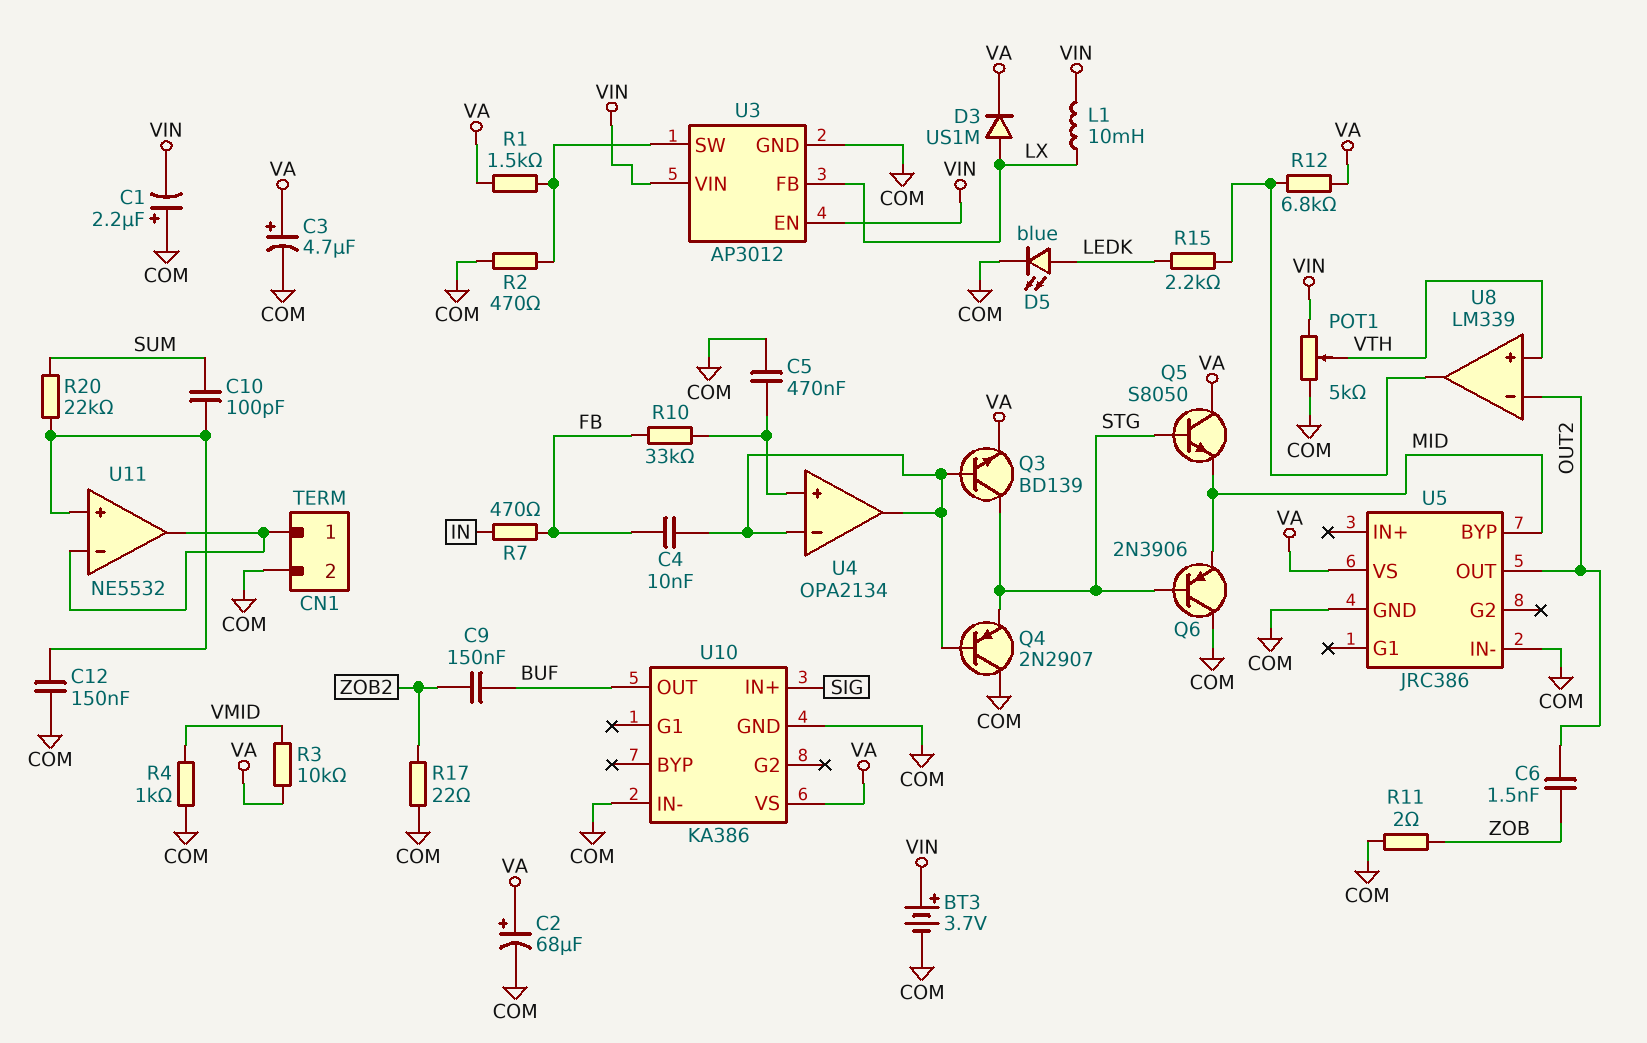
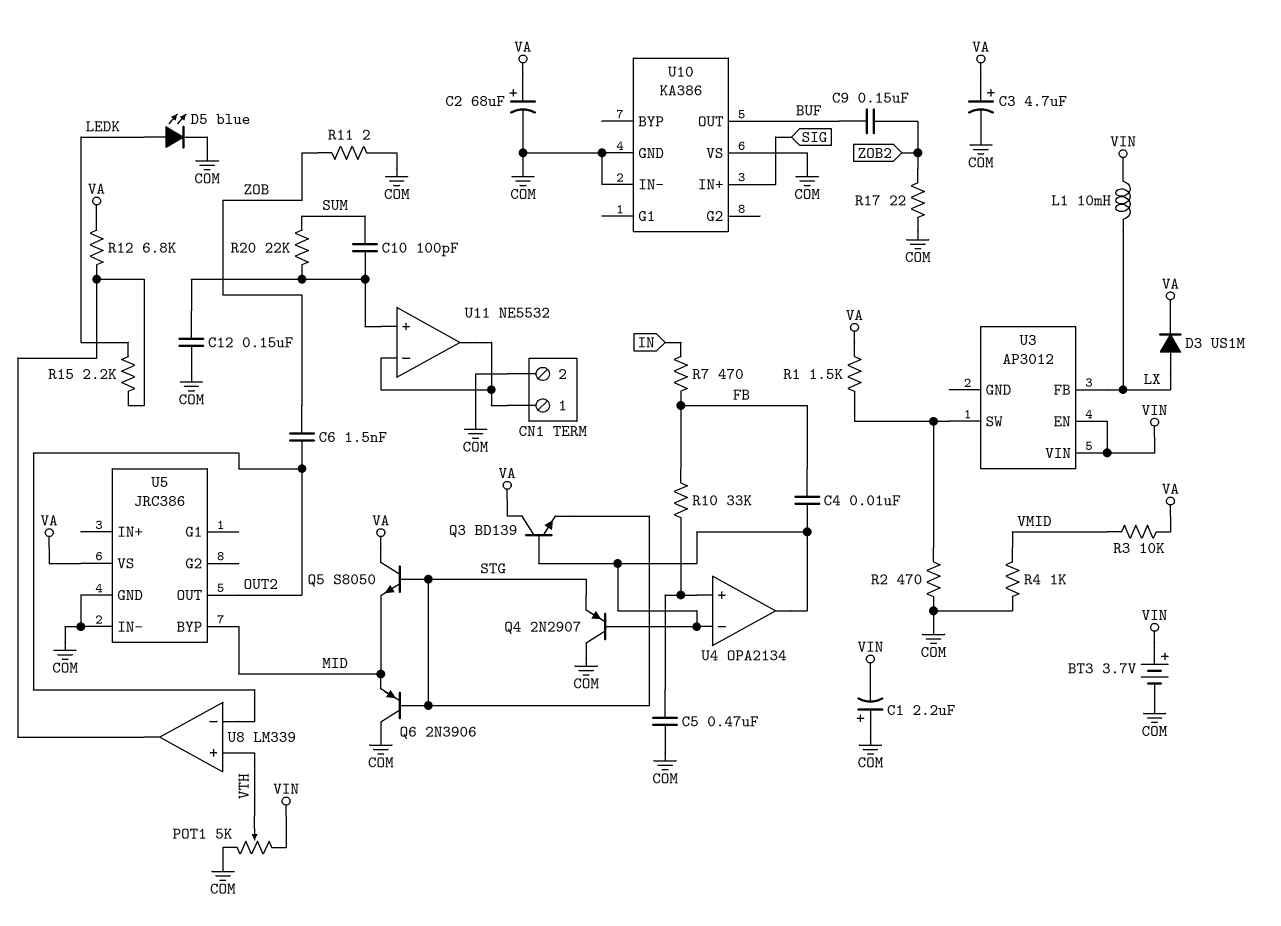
Q3: NPN BD139 (B U4/in-, C STG, E VA) -> NPN BD139 (B U4/in-, C VA, E STG)
U3 pin GND: COM -> none
U10 pin VS: VA -> COM

